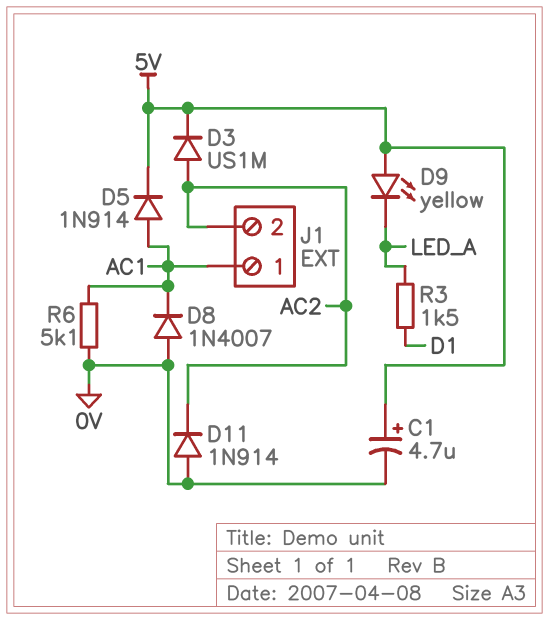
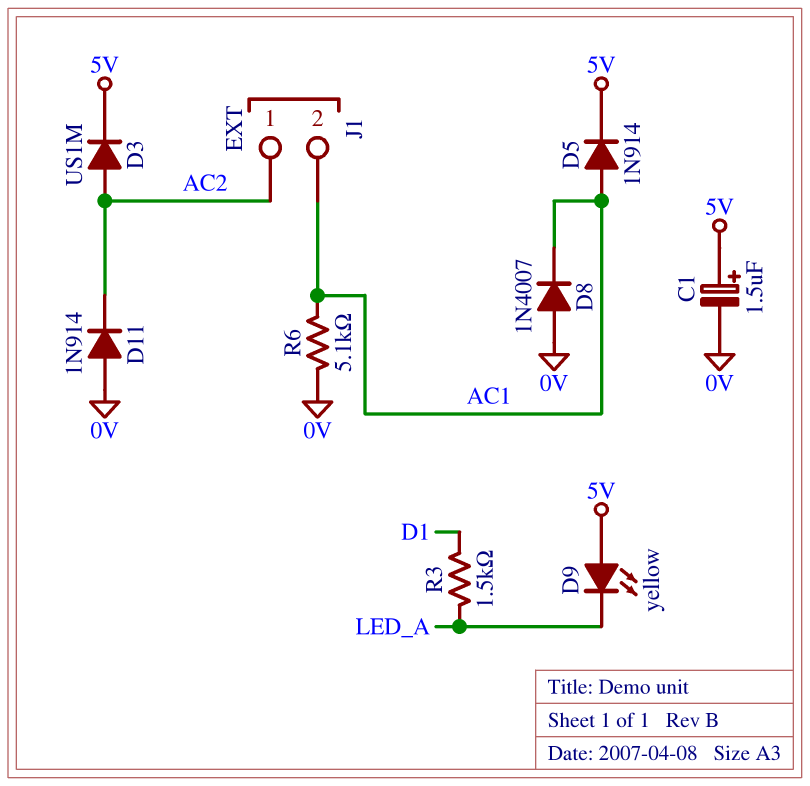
C1: 4.7uF (plus 5V, minus 0V) -> 1.5uF (plus 5V, minus 0V)
J1 pin 1: AC1 -> AC2
J1 pin 2: AC2 -> AC1

